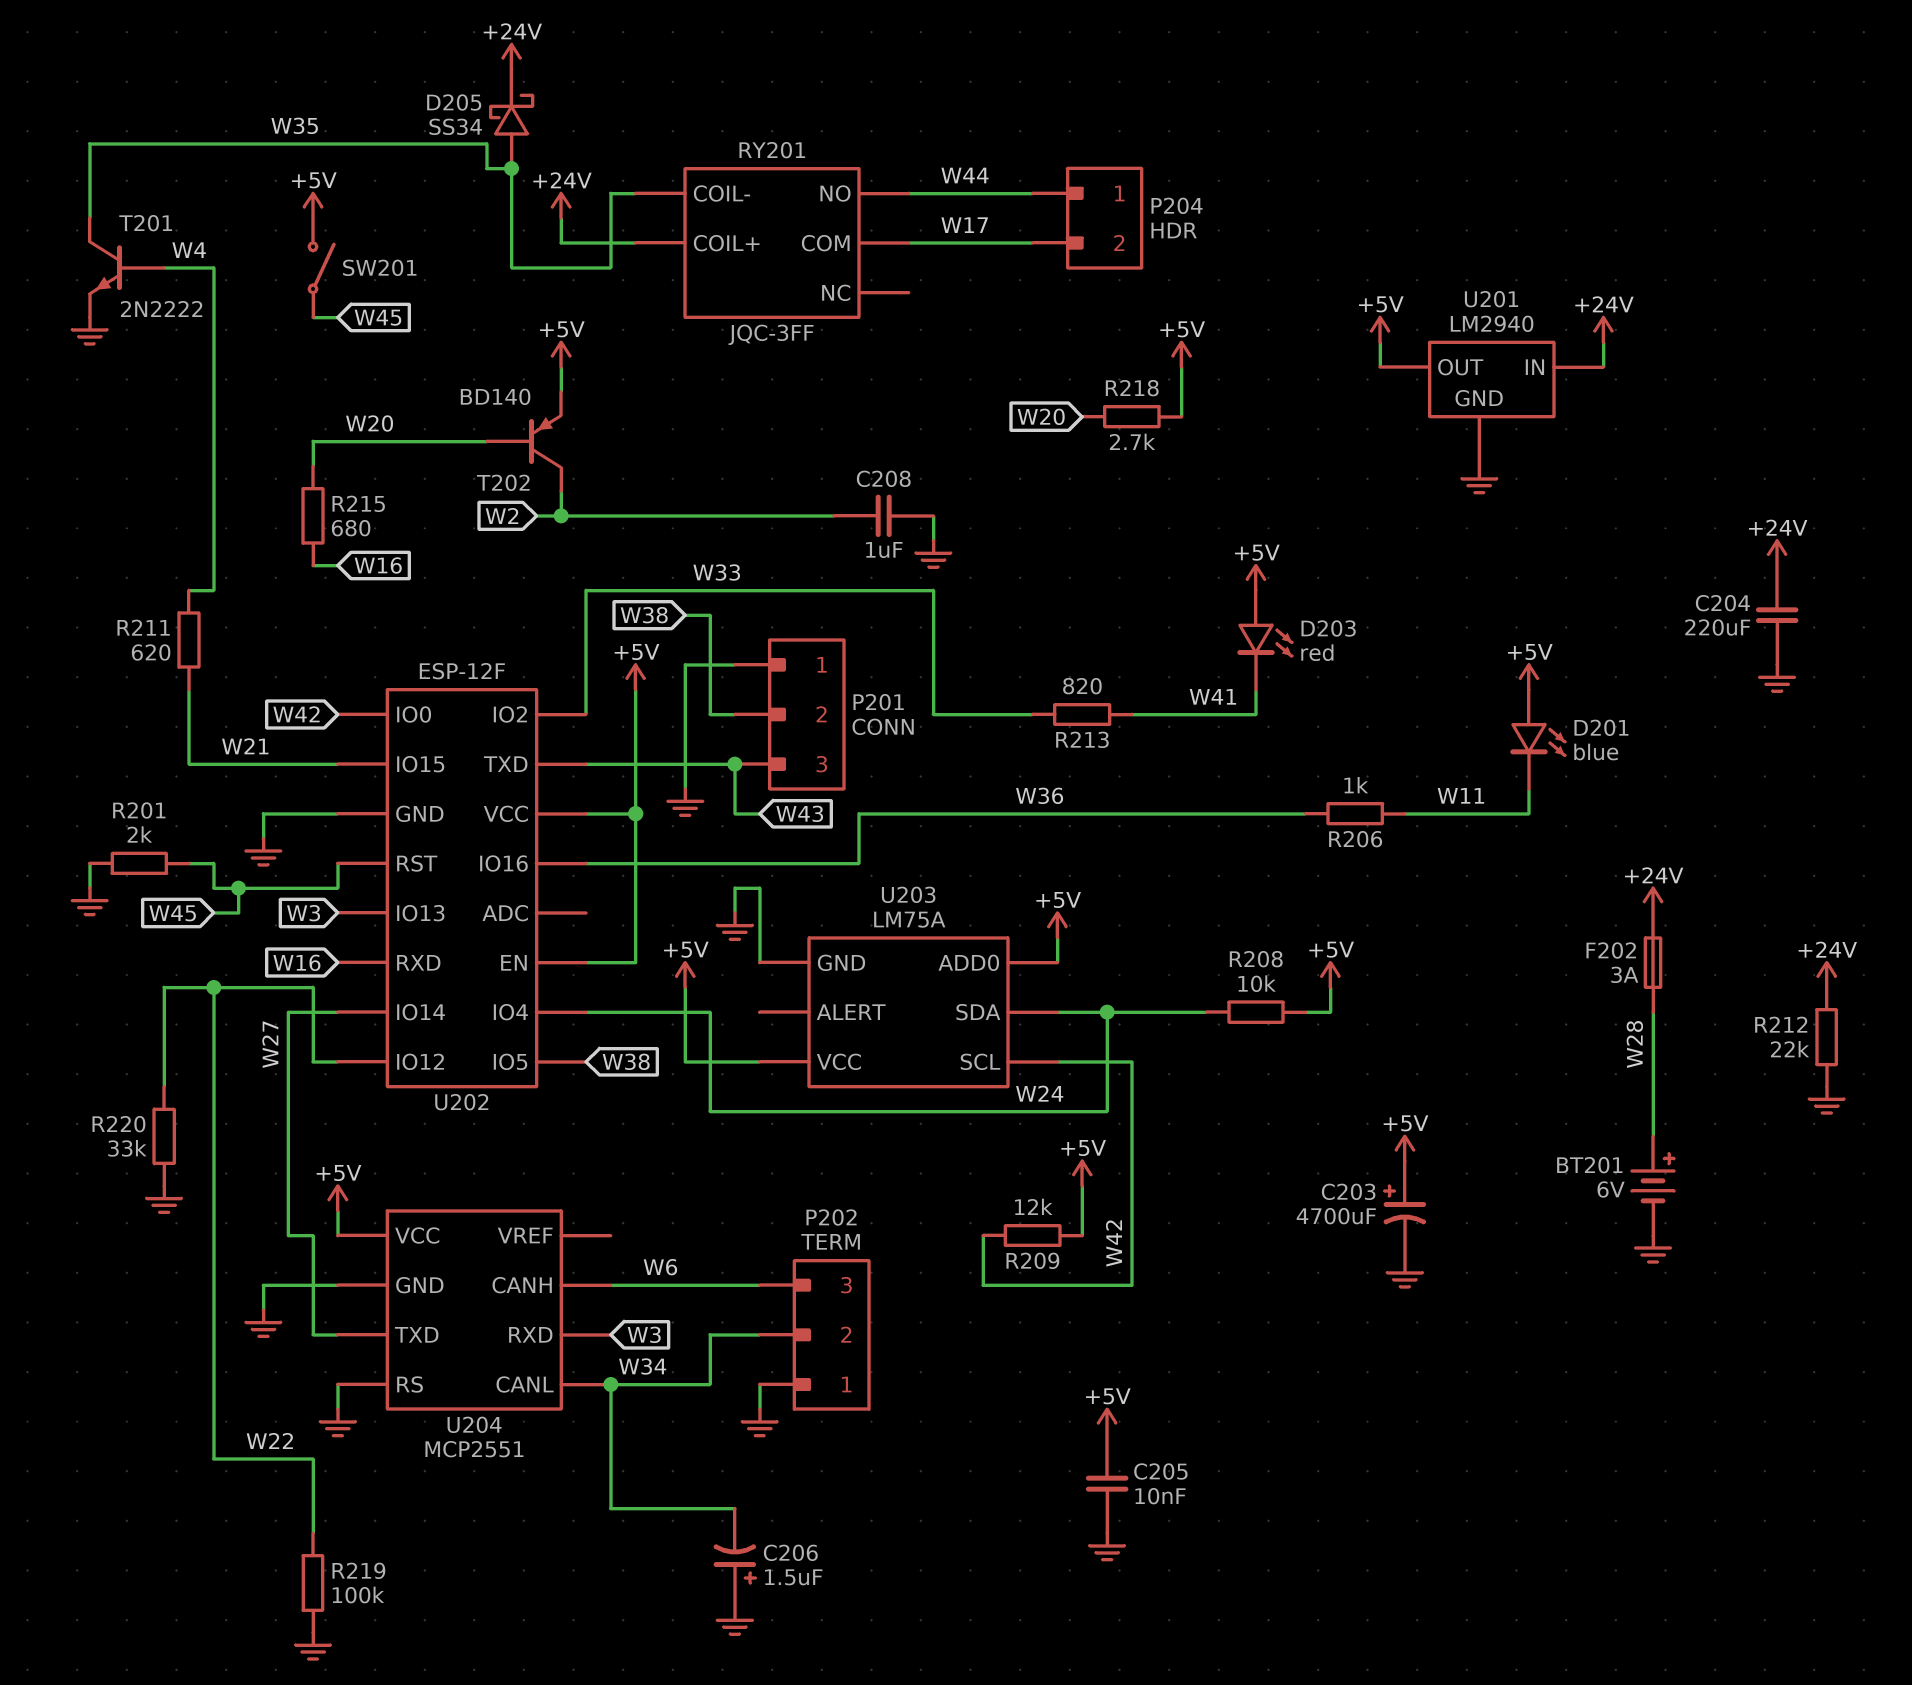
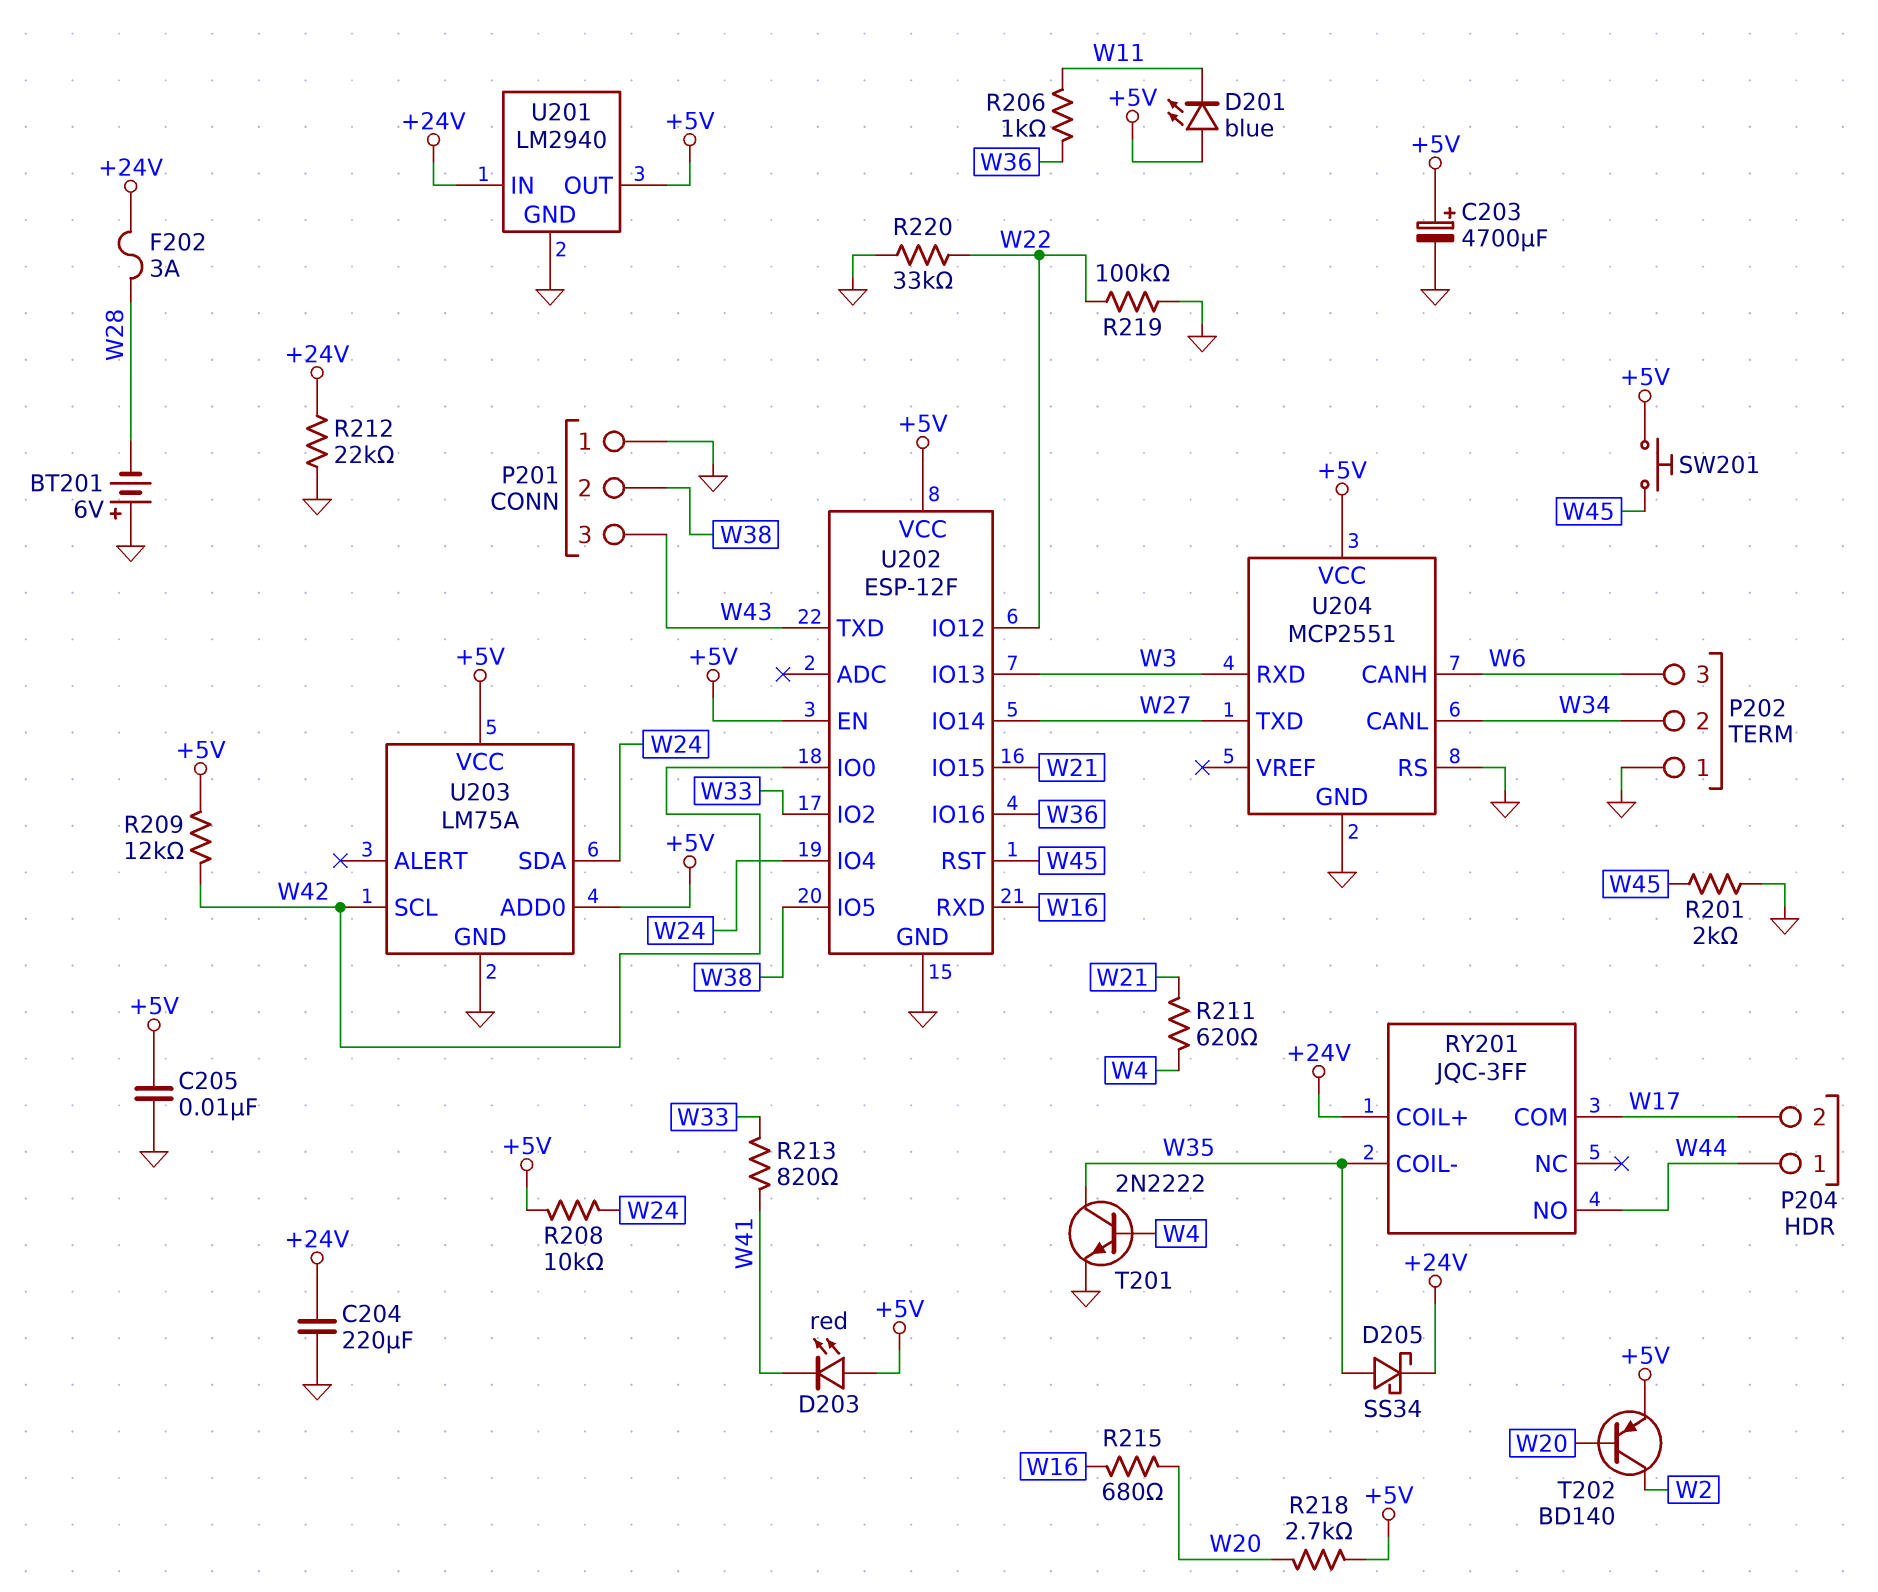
BT201: 6V (plus W28, minus GND) -> 6V (plus GND, minus W28)
C206: 1.5uF (plus GND, minus W34) -> none
C208: 1uF (GND, W2) -> none
SW201: switch (+5V, W45) -> button (+5V, W45)

